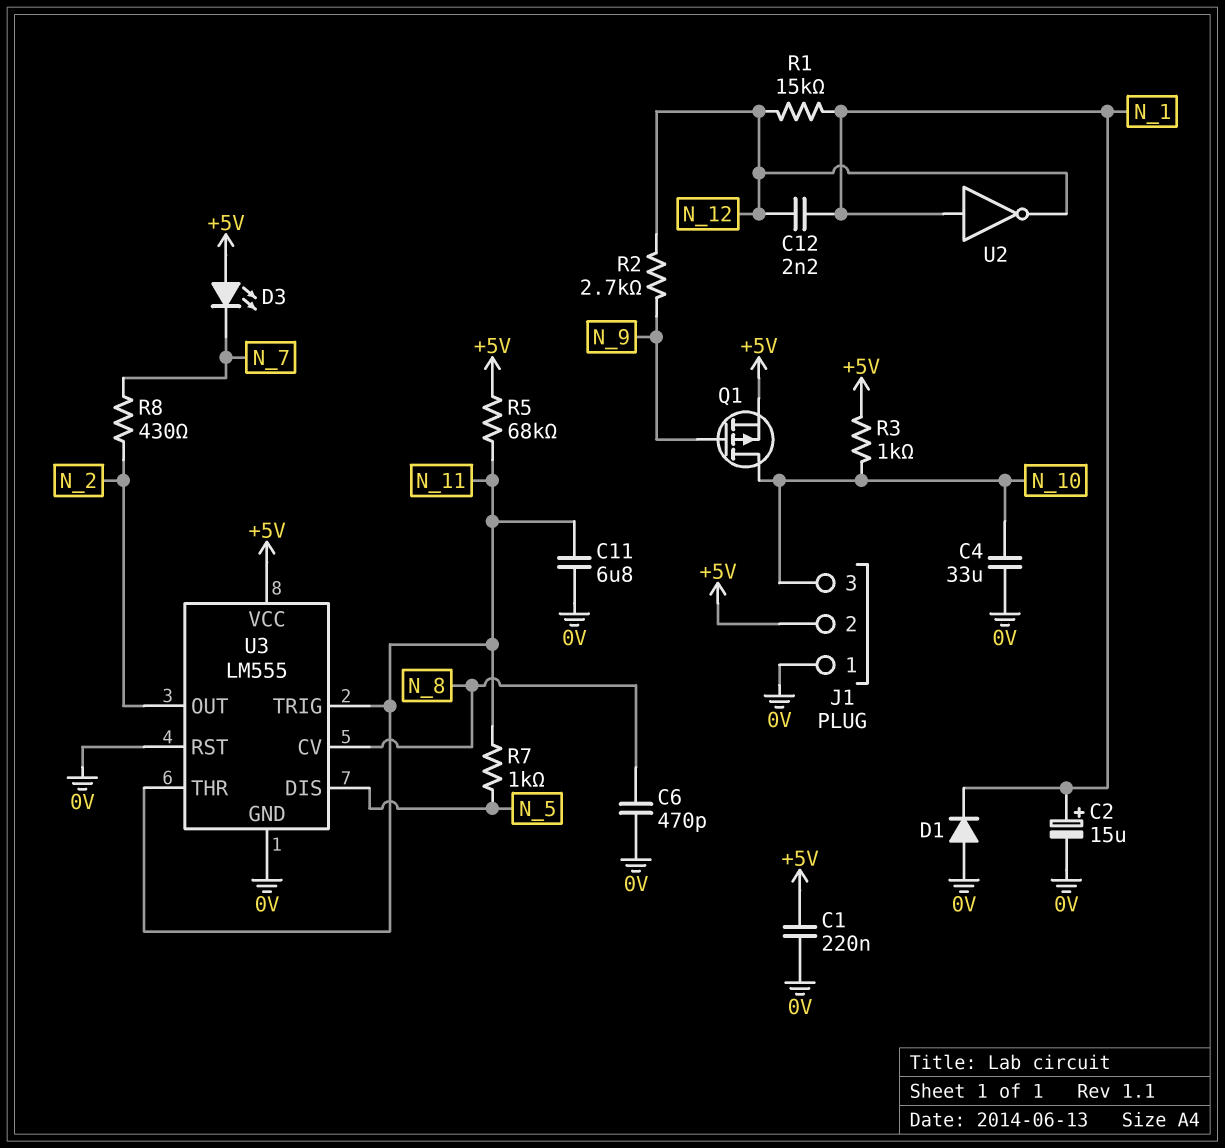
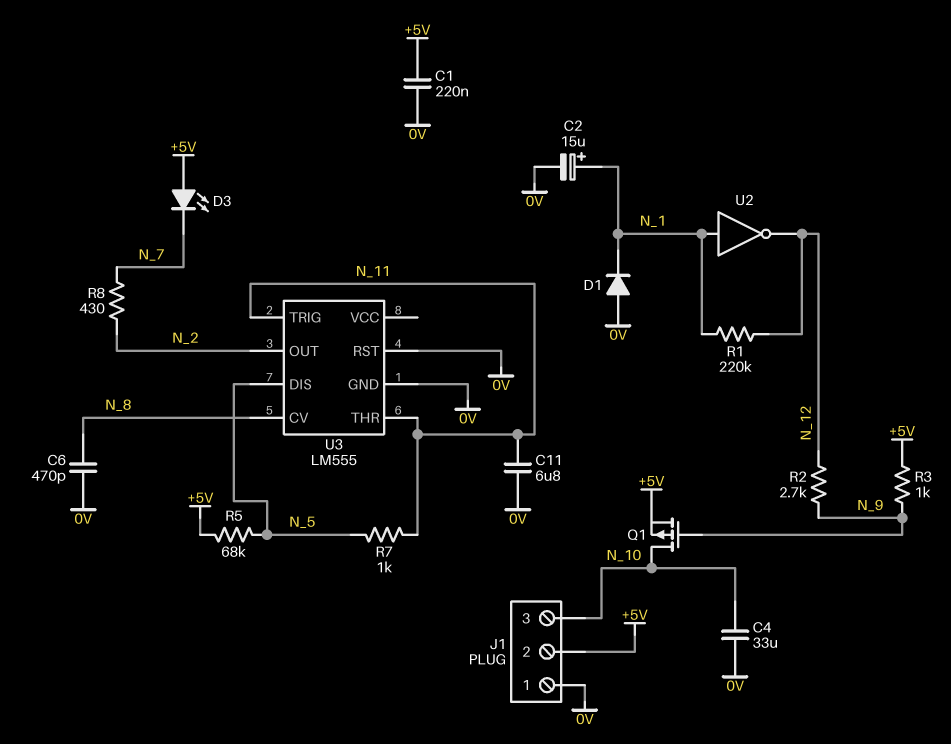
C12: 2.2nF (N_1, N_12) -> none
R1: 15k (N_1, N_12) -> 220k (N_1, N_12)
R3: 1k (+5V, N_10) -> 1k (+5V, N_9)
R5: 68k (+5V, N_11) -> 68k (+5V, N_5)
U3 pin VCC: +5V -> none

